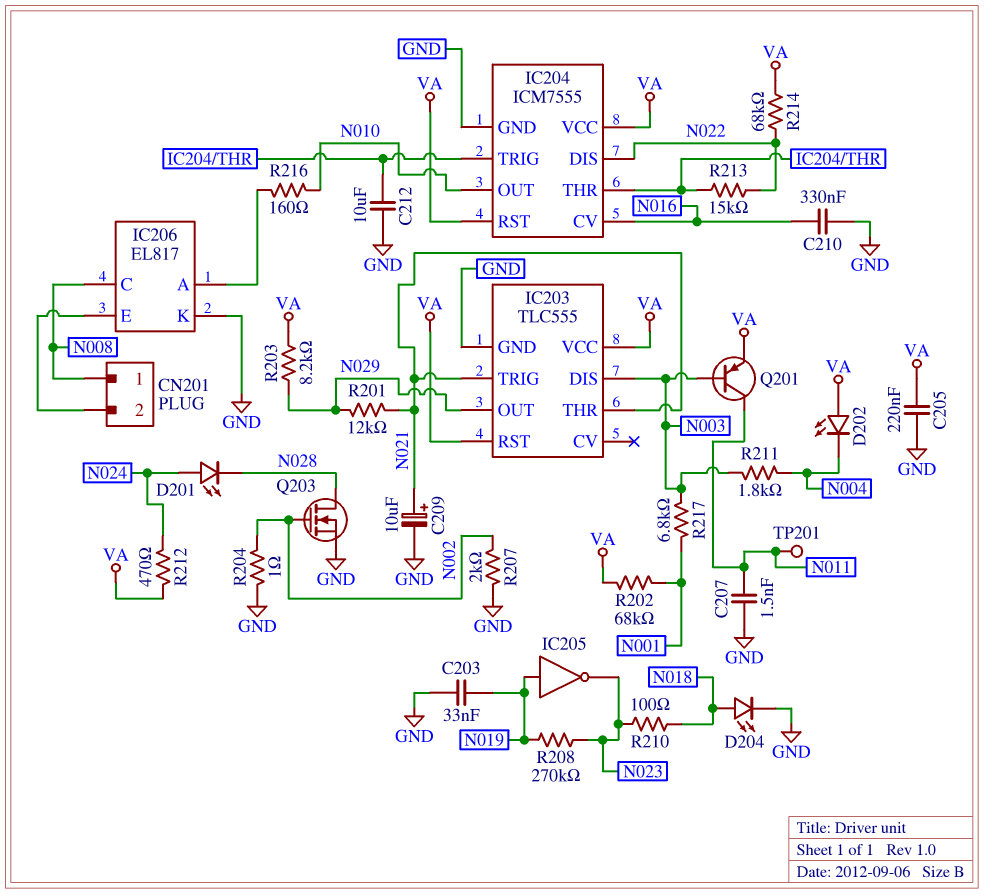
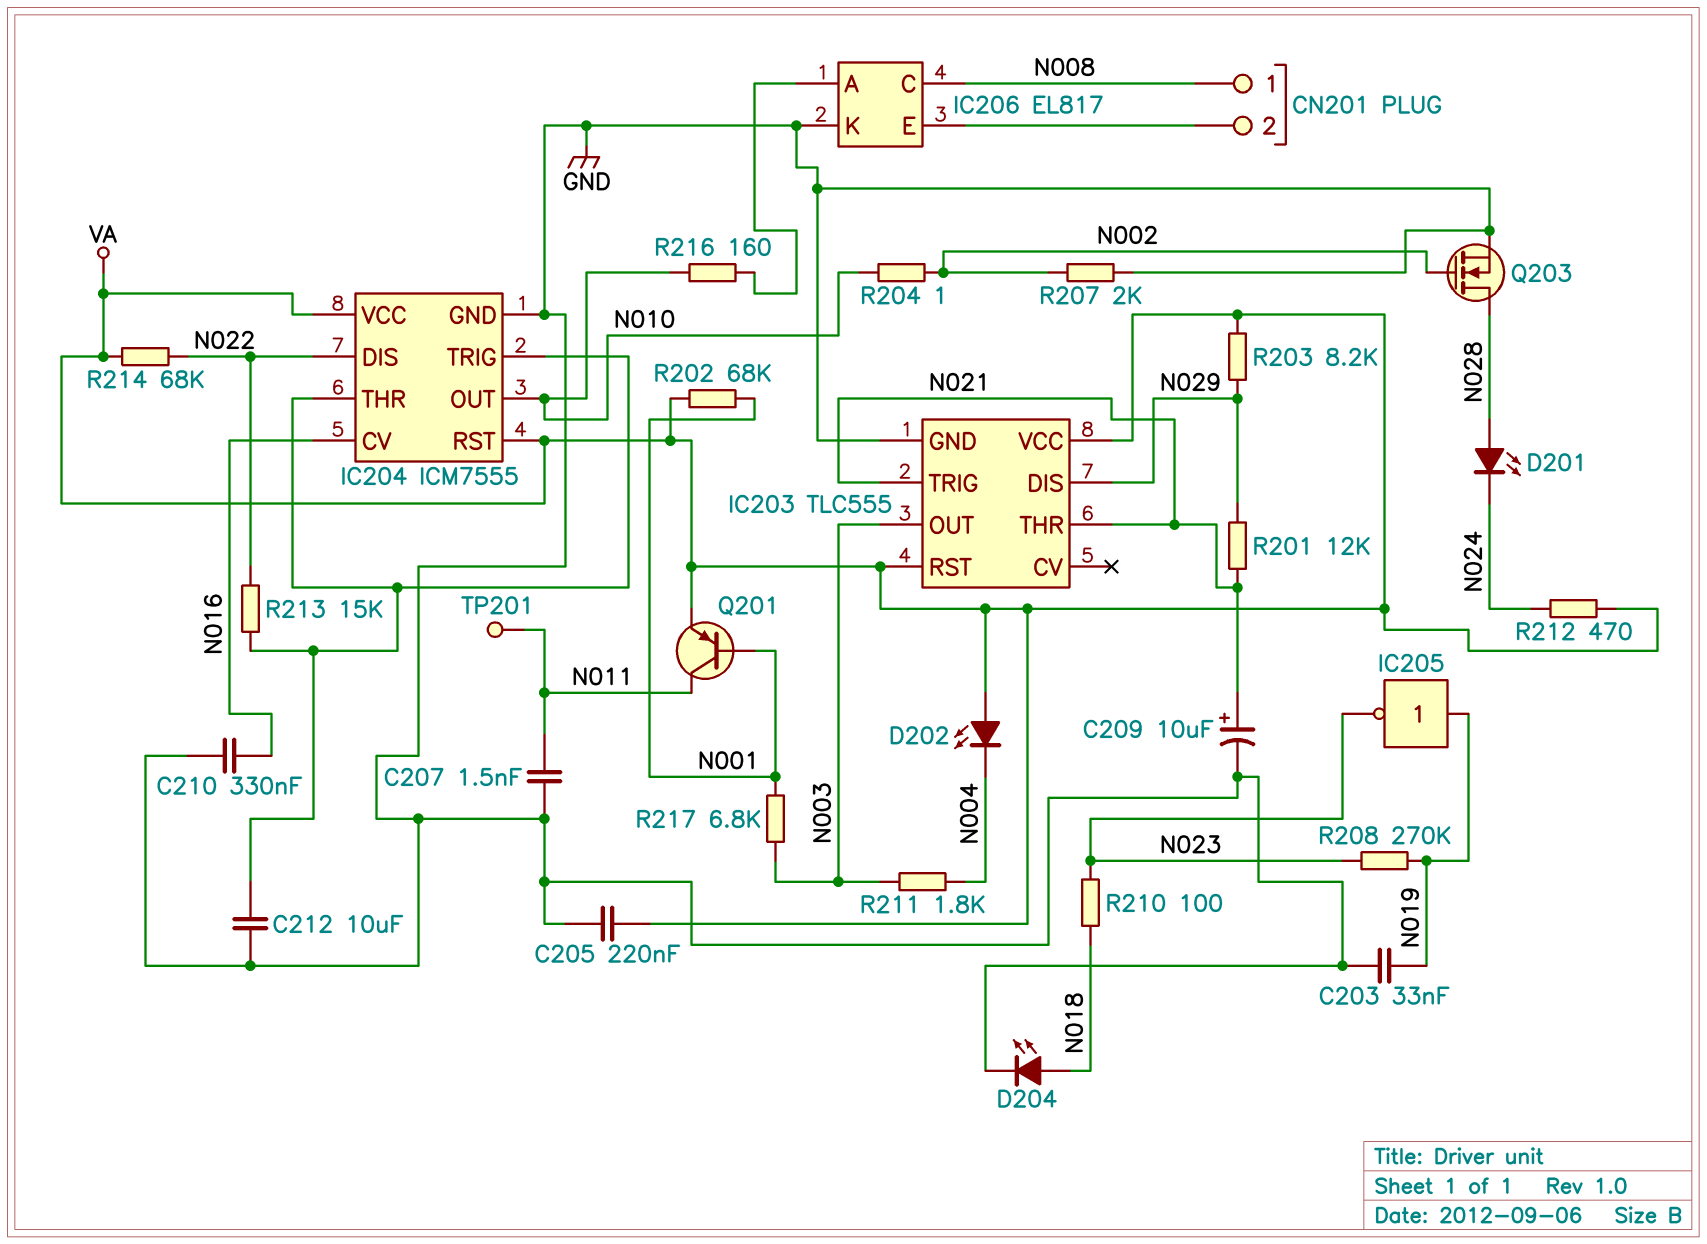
D201: LED (A N024, K N028) -> LED (A N028, K N024)
IC203 pin DIS: N003 -> N029
IC203 pin OUT: N029 -> N003
Q201: PNP (B N003, C N011, E VA) -> PNP (B N001, C N011, E VA)
R204: 1 (GND, N002) -> 1 (N002, N010)

